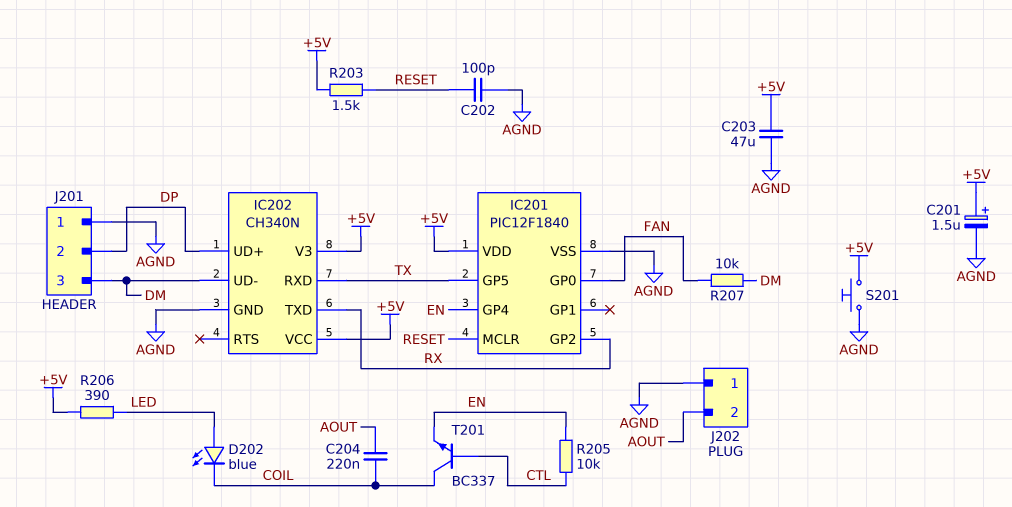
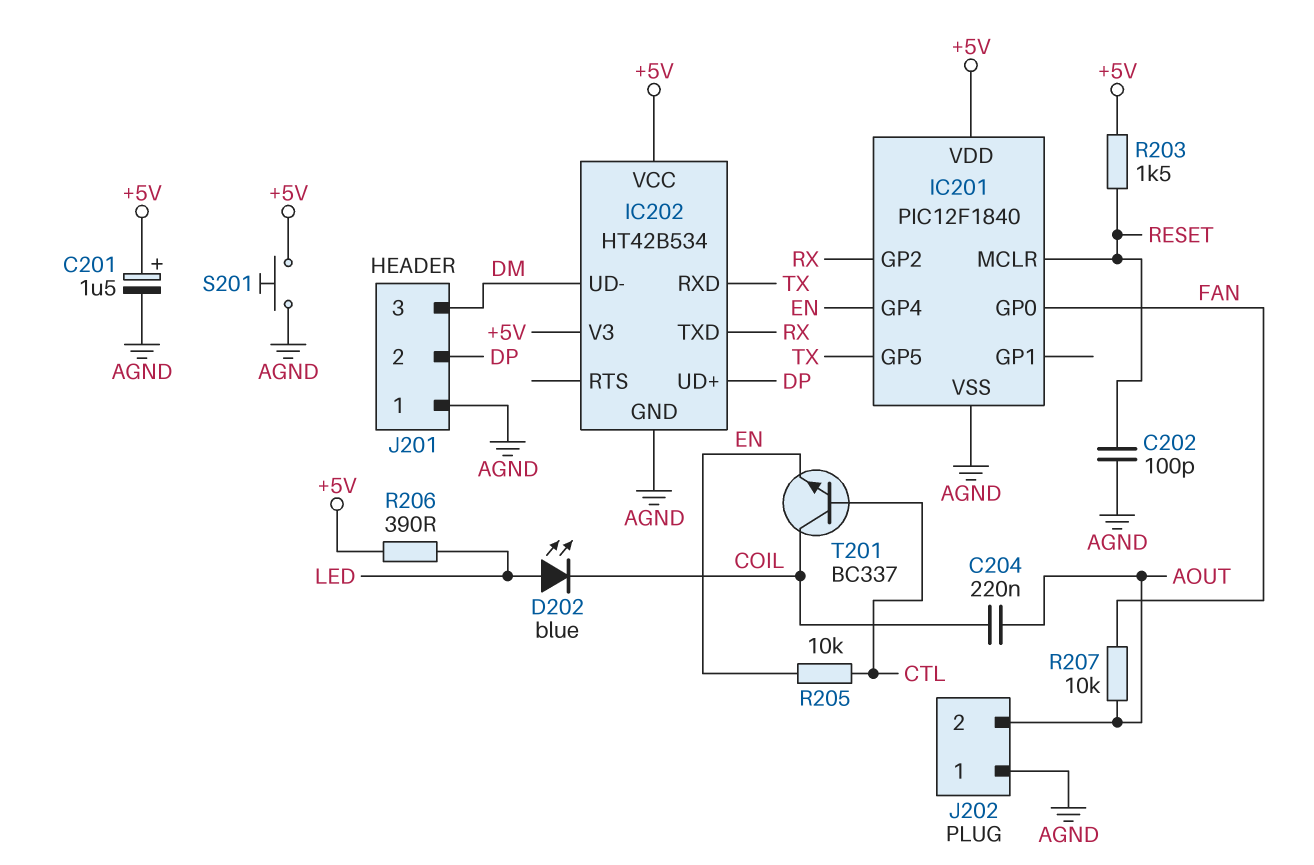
C203: 47uF (+5V, AGND) -> none
IC202: CH340N -> HT42B534
R207: 10k (DM, FAN) -> 10k (AOUT, FAN)

